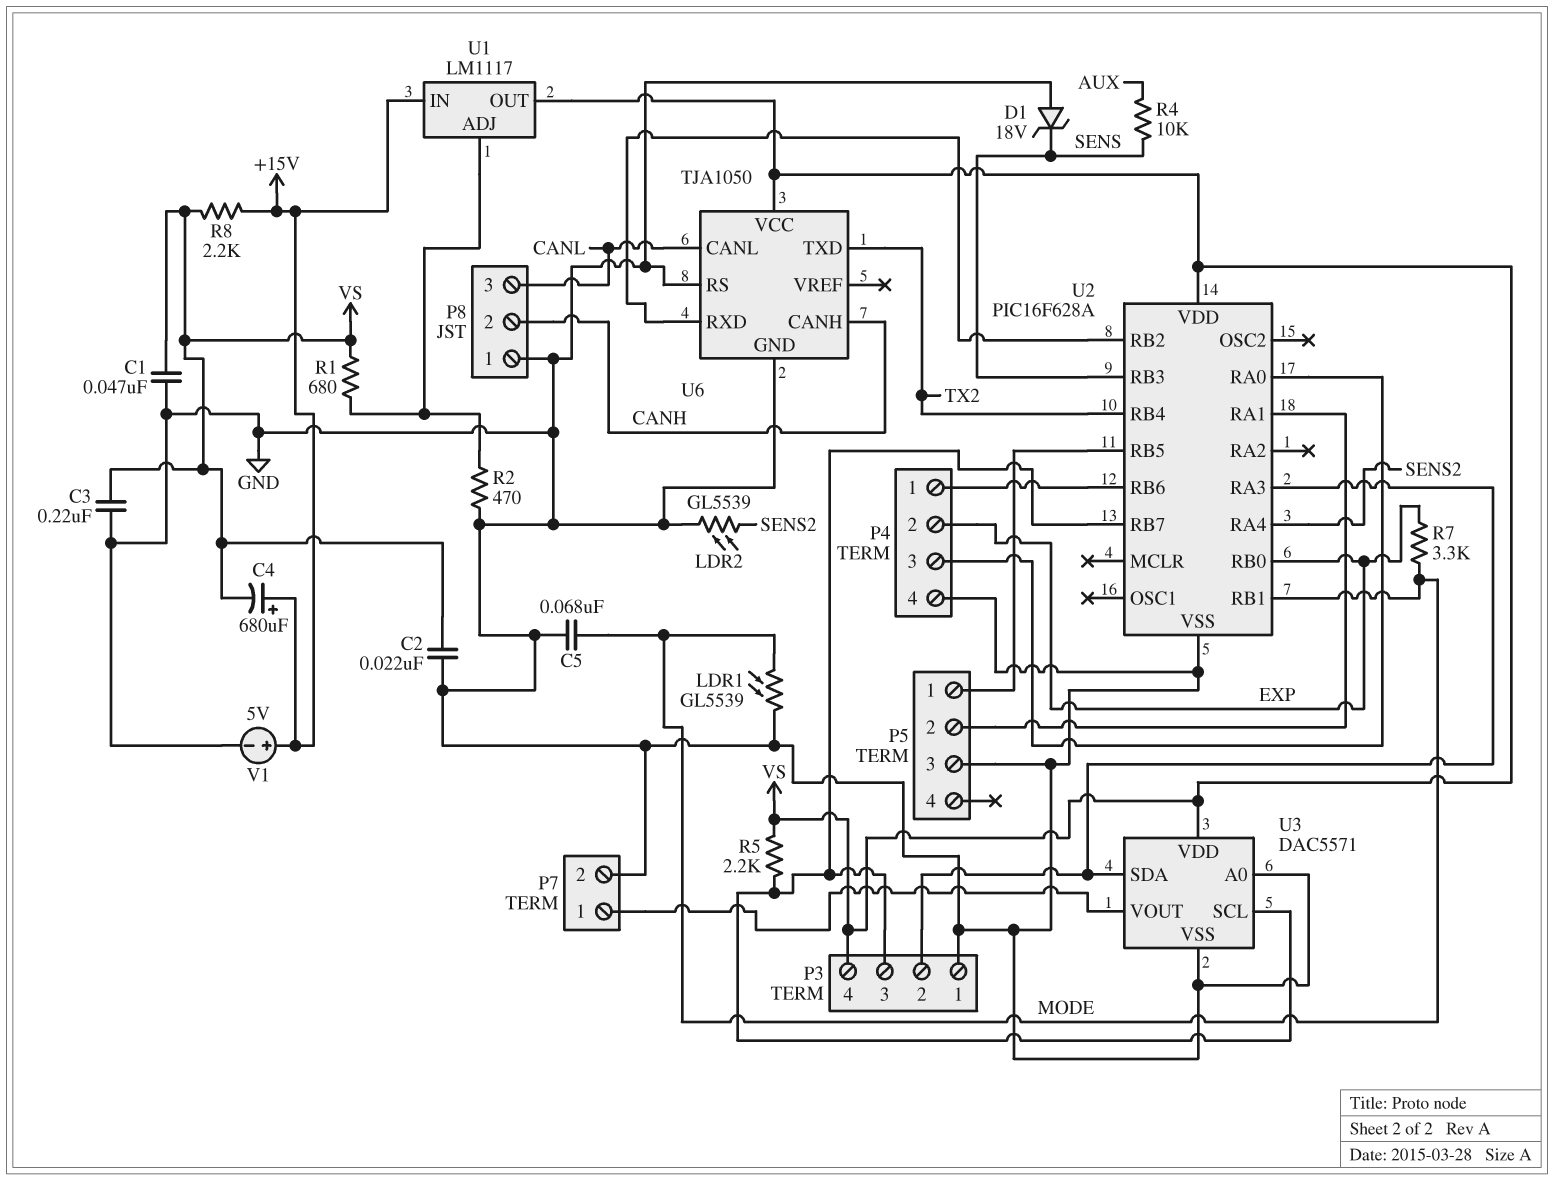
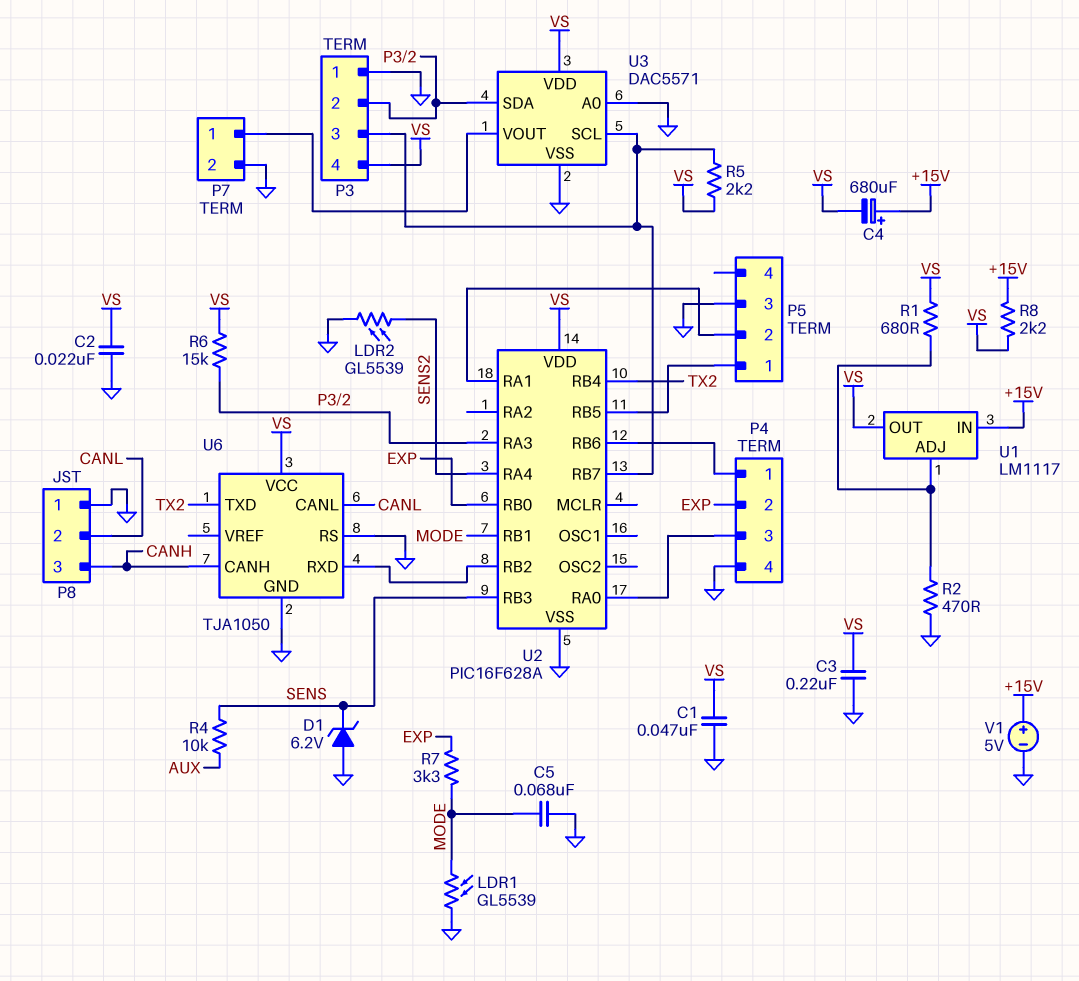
D1: zener 18V (A GND, K SENS) -> zener 6.2V (A GND, K SENS)
P8 pin 2: CANH -> CANL
P8 pin 3: CANL -> CANH
R6: none -> 15k (P3/2, VS)

